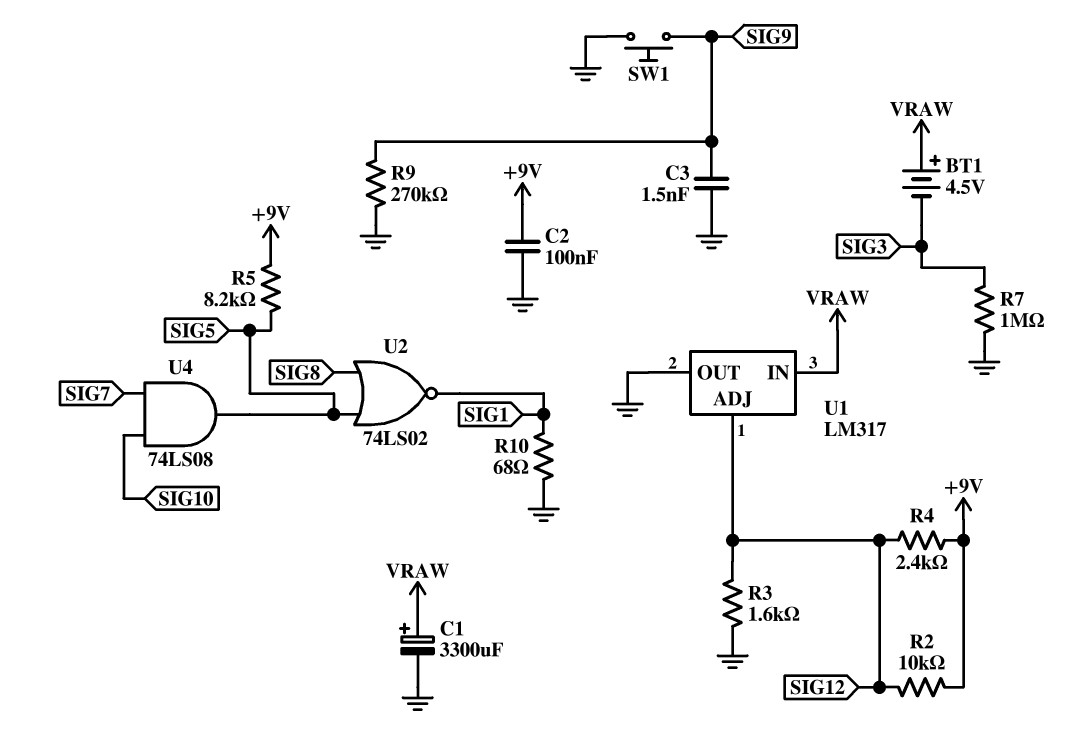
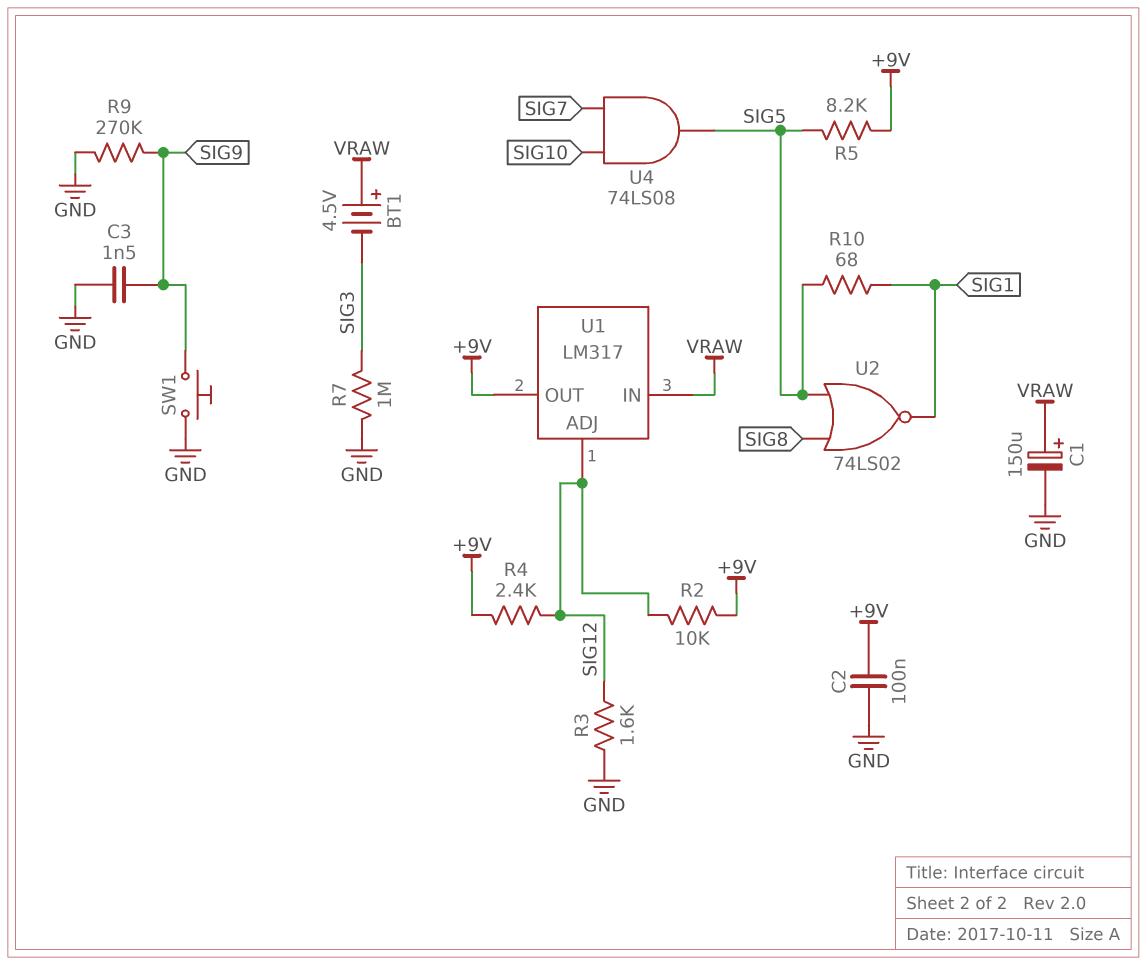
C1: 3300uF (plus VRAW, minus GND) -> 150uF (plus VRAW, minus GND)
R10: 68 (GND, SIG1) -> 68 (SIG1, SIG5)
U1 pin OUT: GND -> +9V

